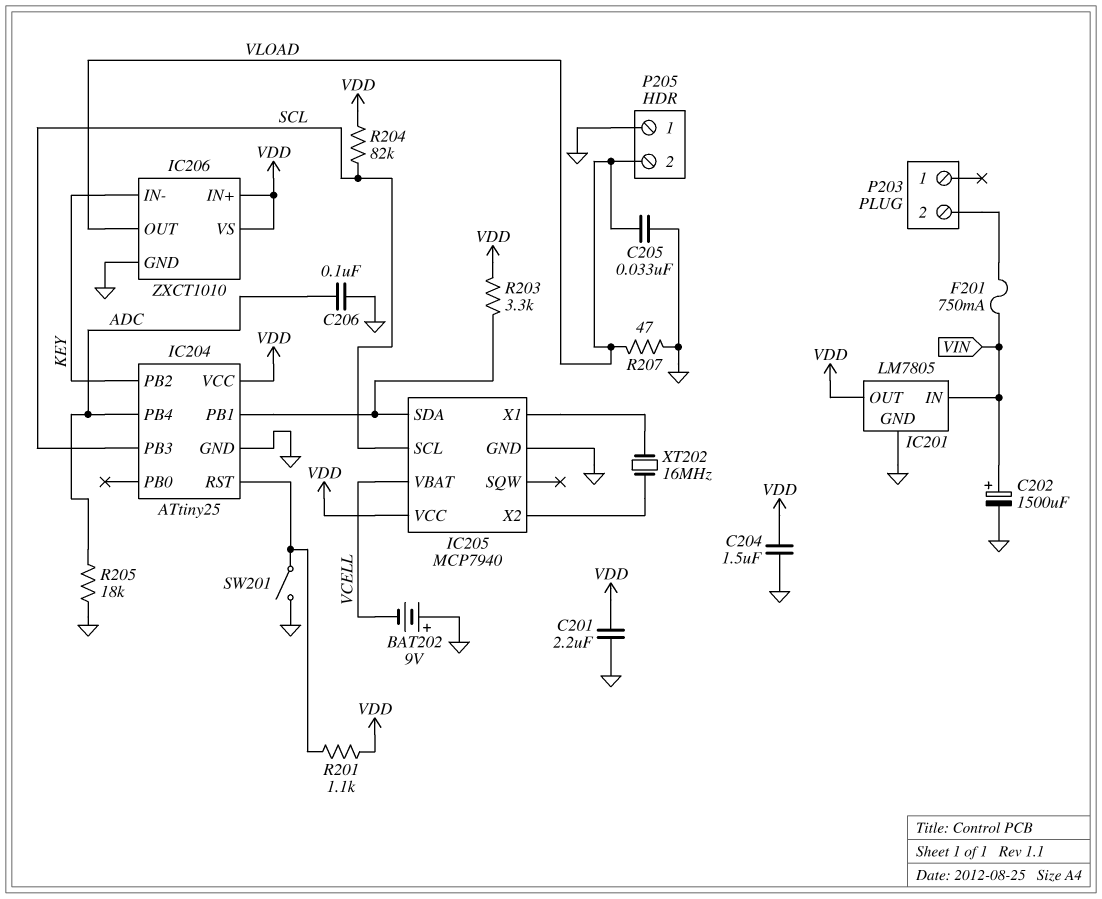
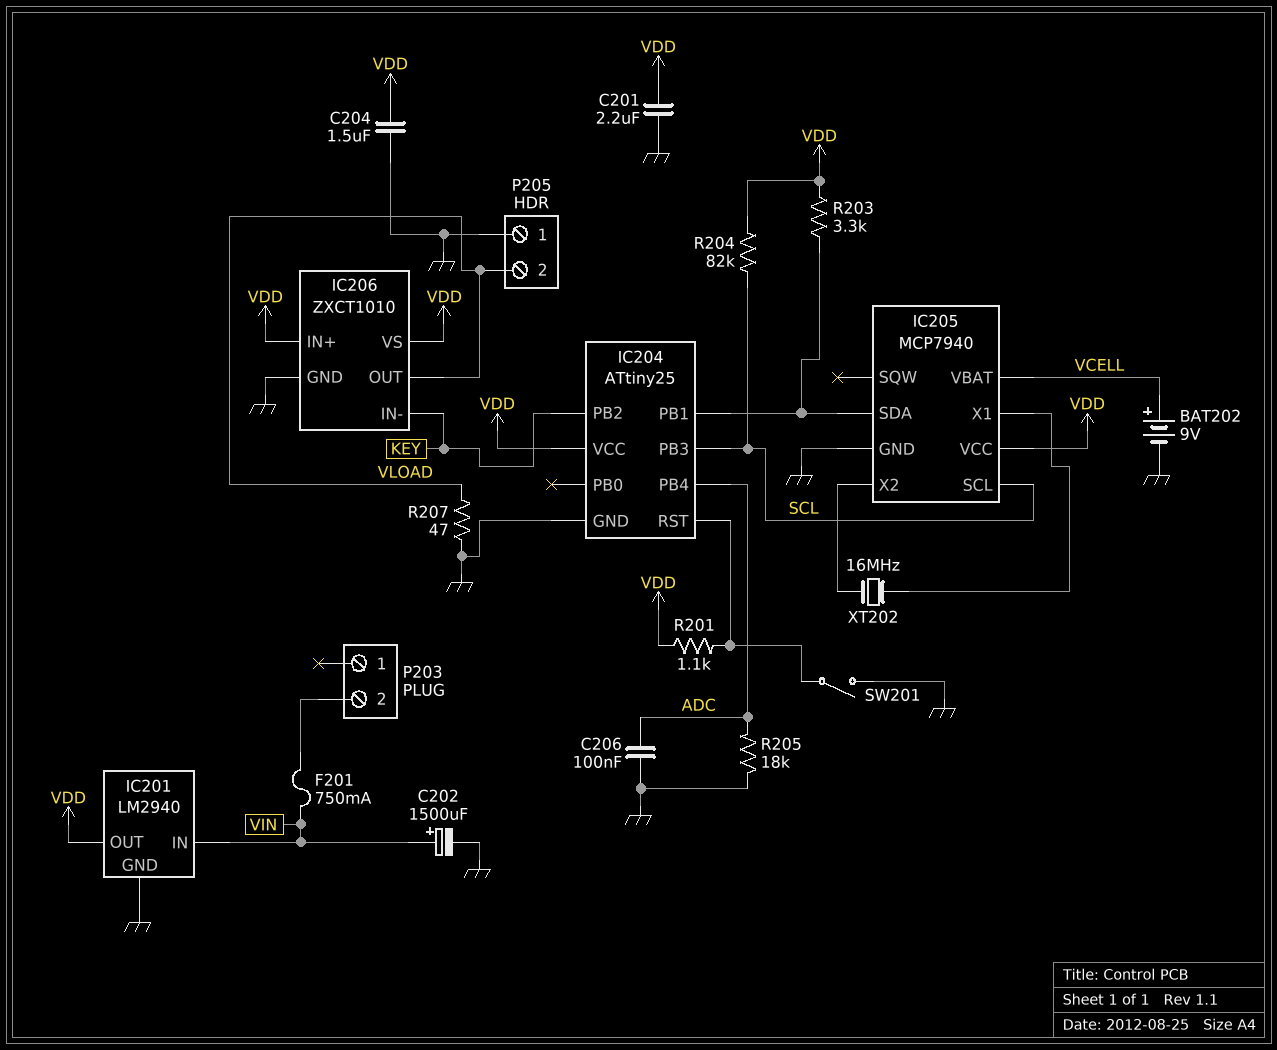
BAT202: 9V (plus GND, minus VCELL) -> 9V (plus VCELL, minus GND)
C205: 33nF (GND, VLOAD) -> none
IC201: LM7805 -> LM2940

